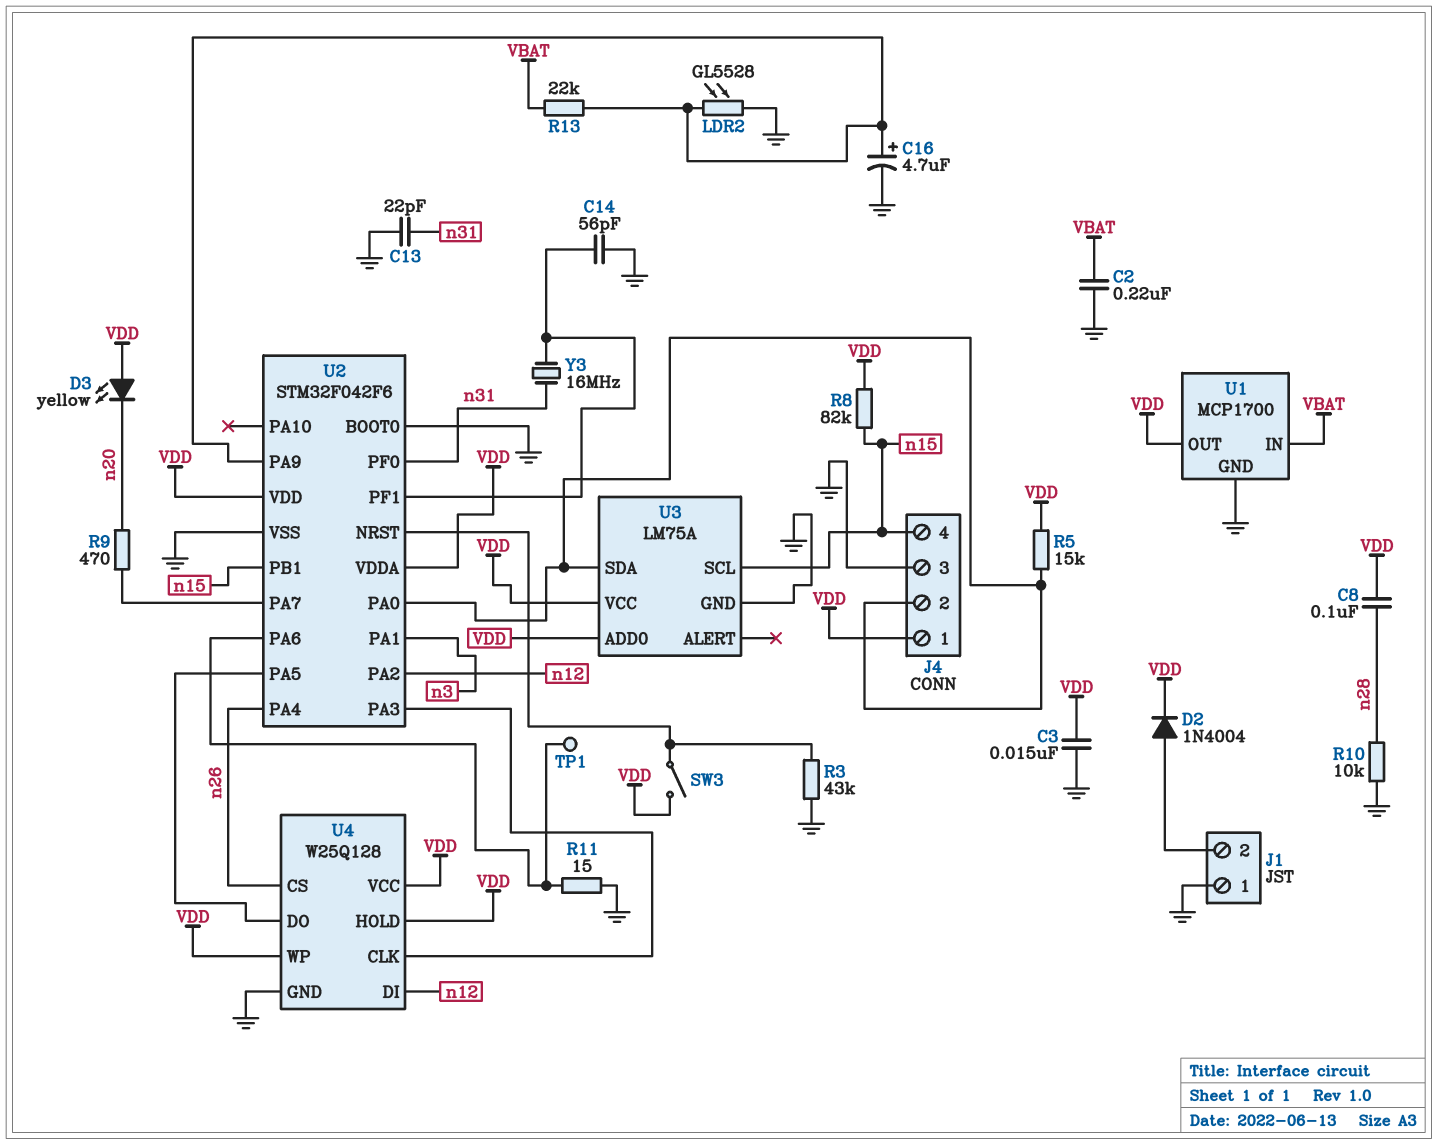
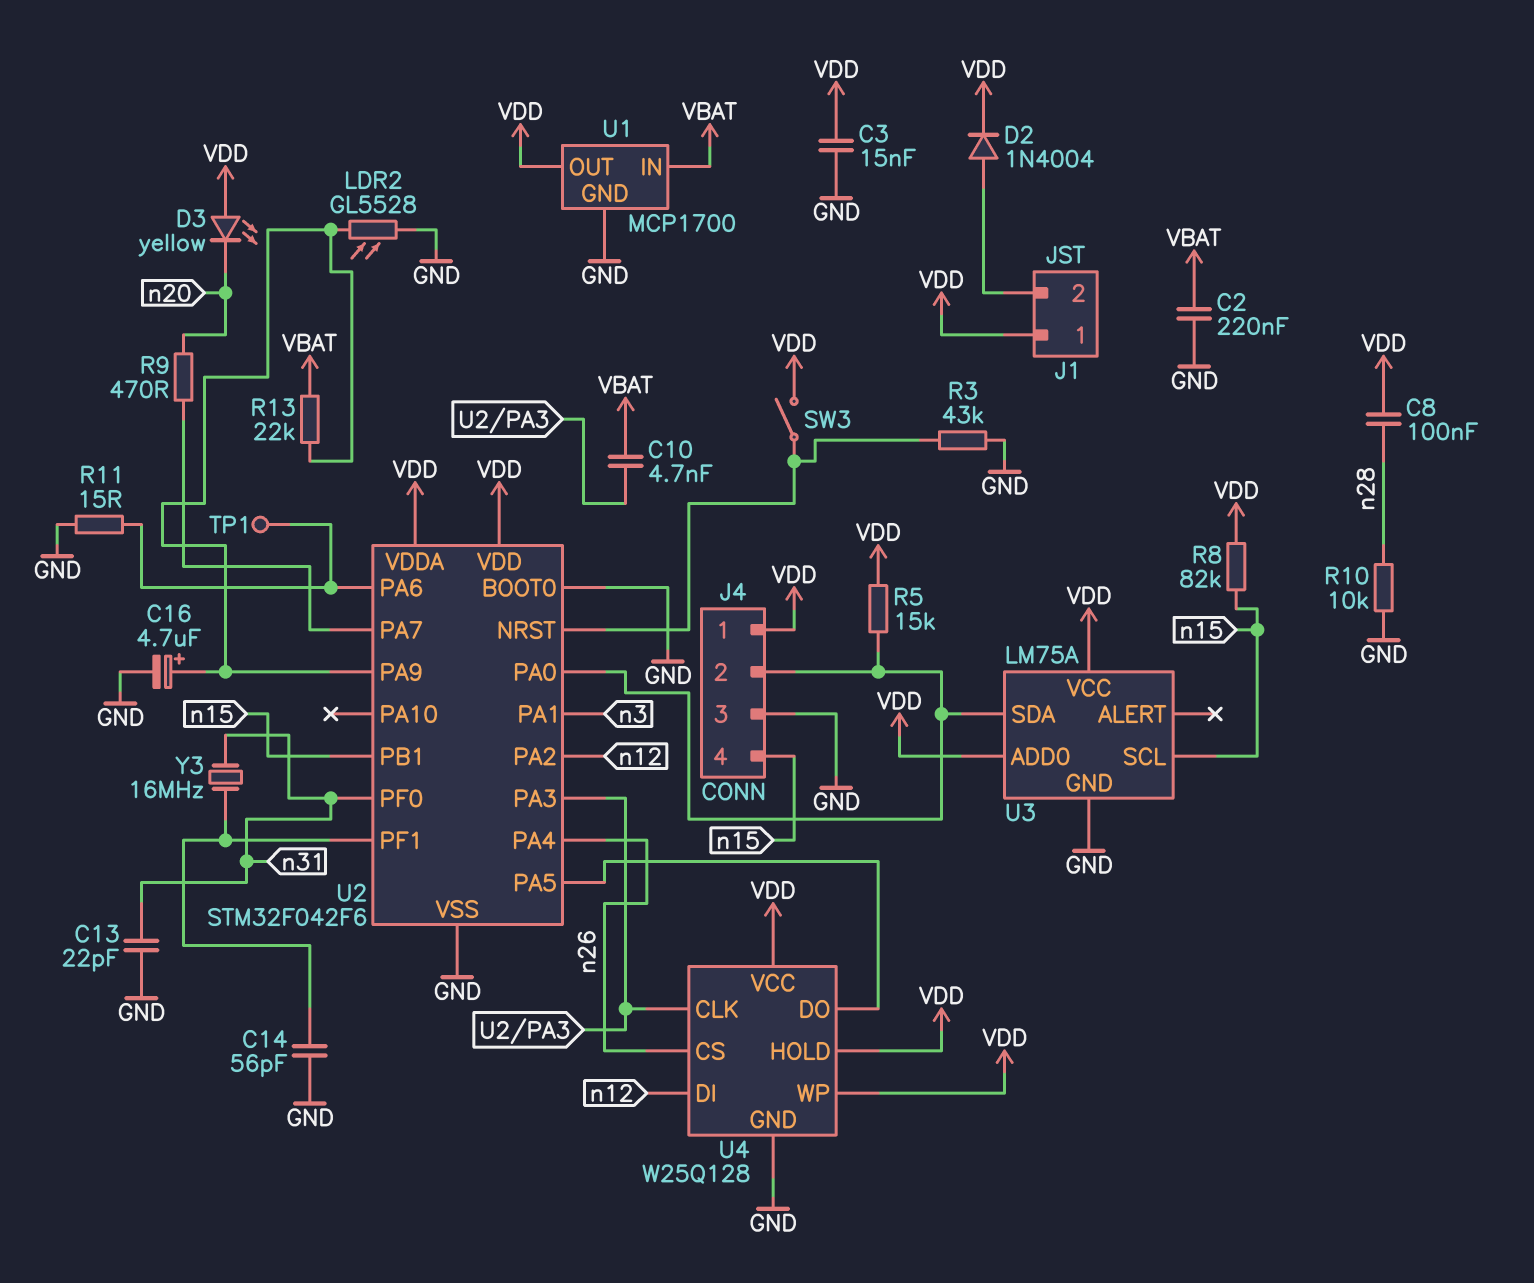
C10: none -> 4.7nF (U2/PA3, VBAT)
J1 pin 1: GND -> VDD

